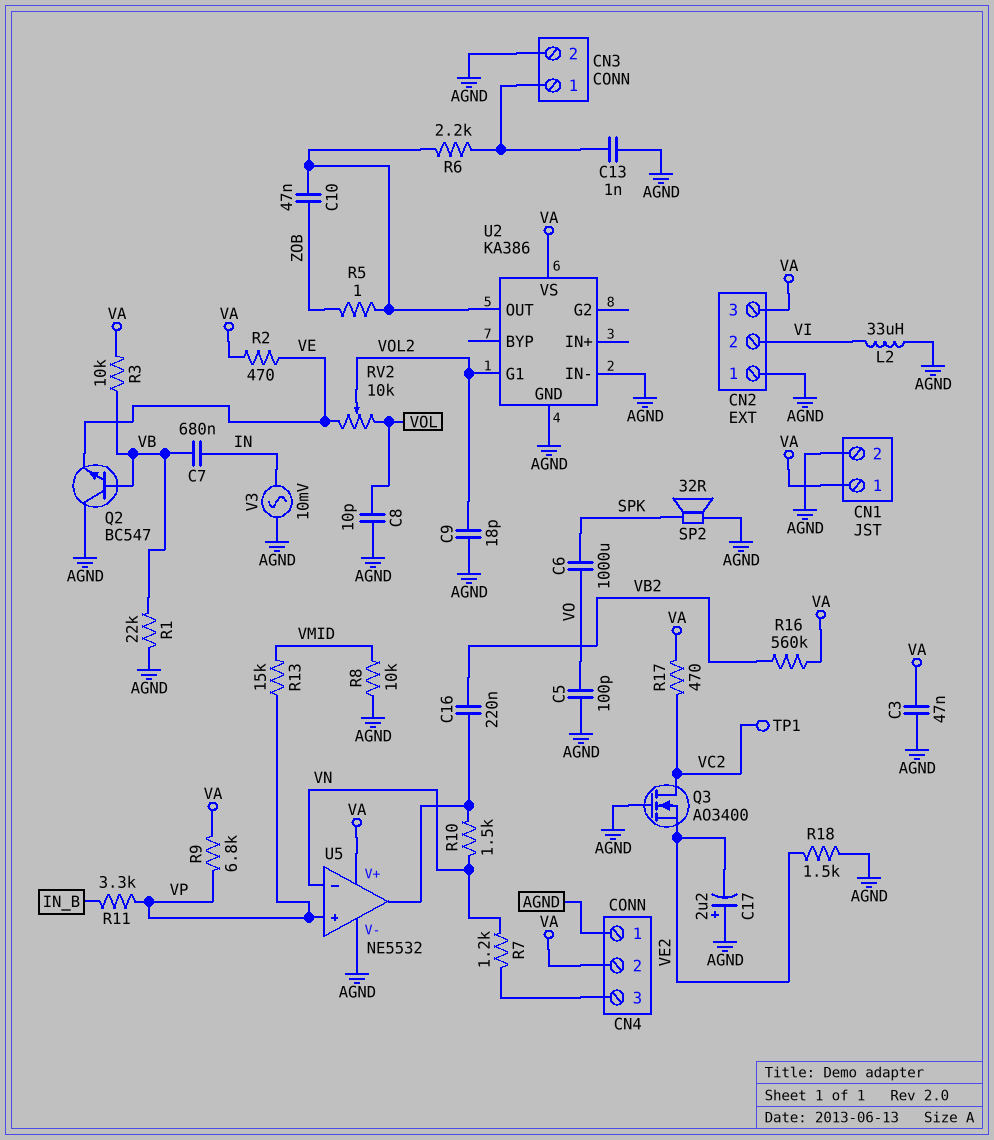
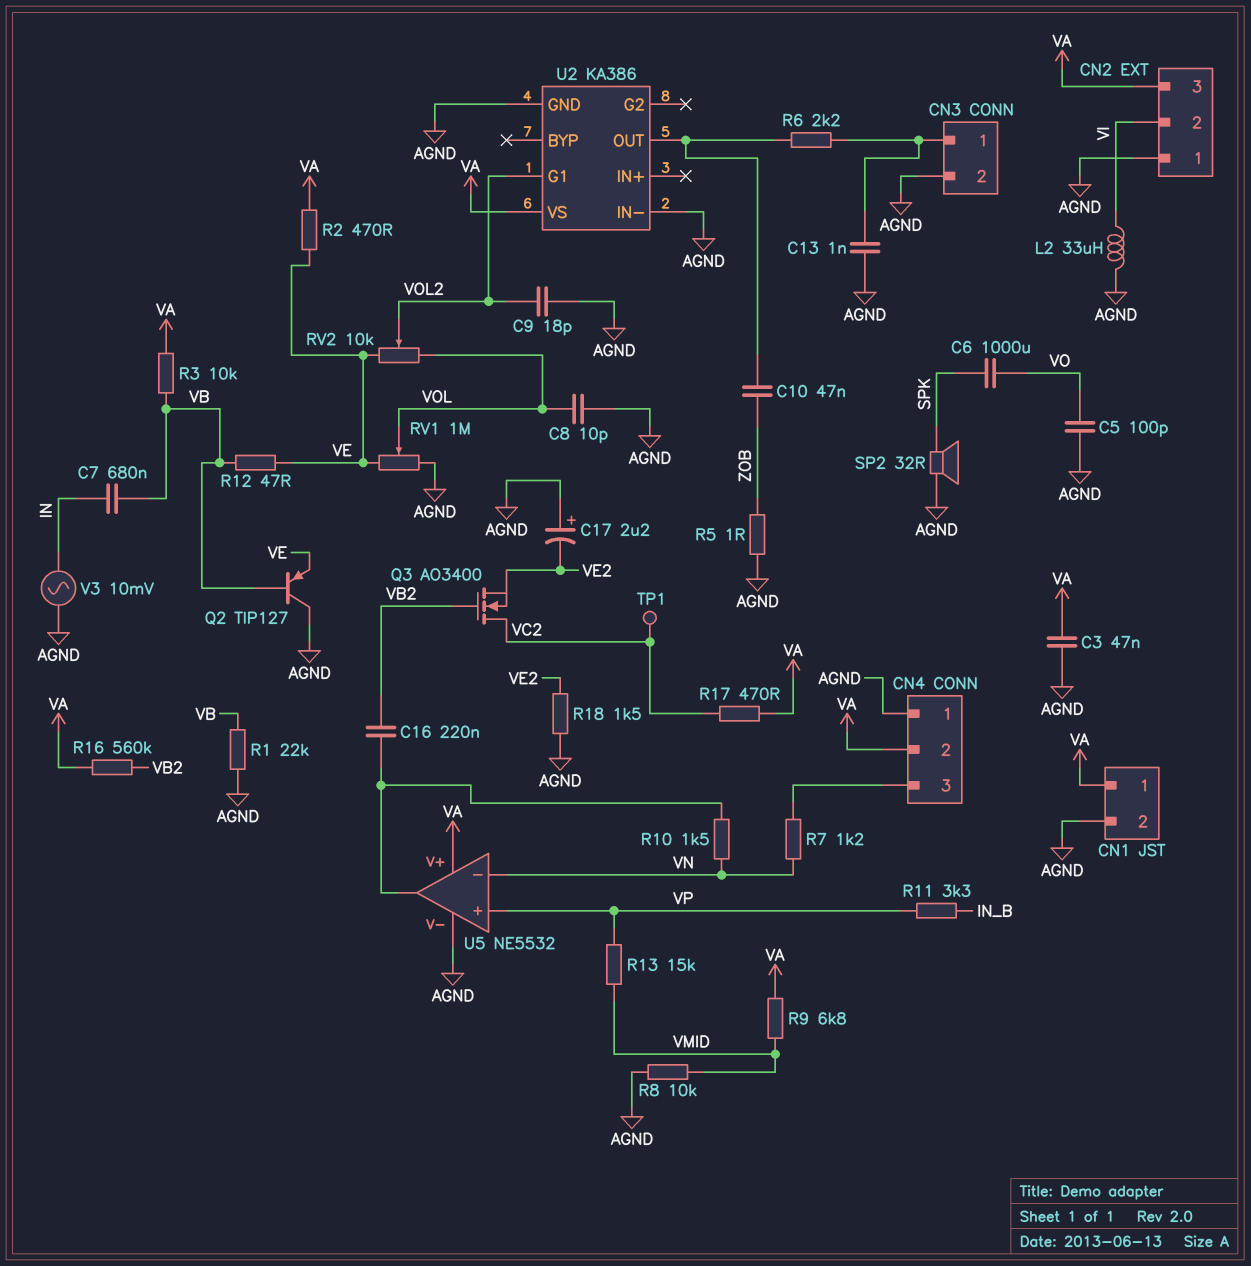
Q2: NPN BC547 (B VB, C AGND, E VE) -> PNP TIP127 (B VB, C AGND, E VE)
Q3: NMOS AO3400 (G AGND, D VC2, S VE2) -> NMOS AO3400 (G VB2, D VC2, S VE2)
R5: 1 (U2/OUT, ZOB) -> 1 (AGND, ZOB)
R9: 6.8k (VA, VP) -> 6.8k (VA, VMID)
R12: none -> 47 (VB, VE)
RV1: none -> 1M (AGND, VE, wiper VOL)

